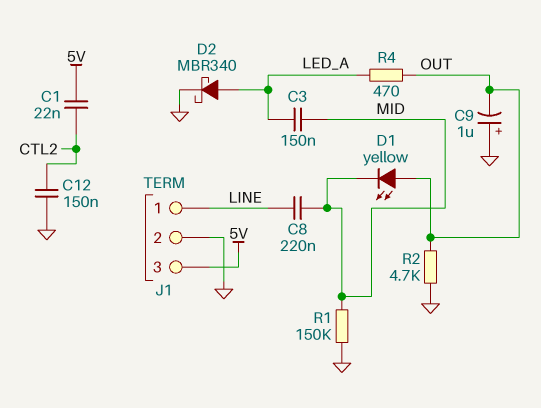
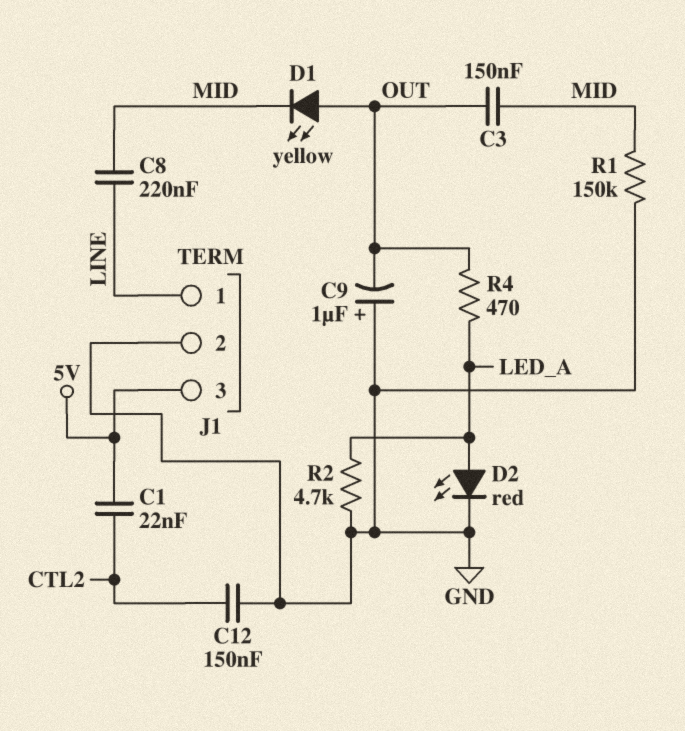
C3: 150nF (LED_A, MID) -> 150nF (MID, OUT)
D2: schottky MBR340 (A LED_A, K GND) -> LED red (A LED_A, K GND)
R2: 4.7k (GND, OUT) -> 4.7k (GND, LED_A)

